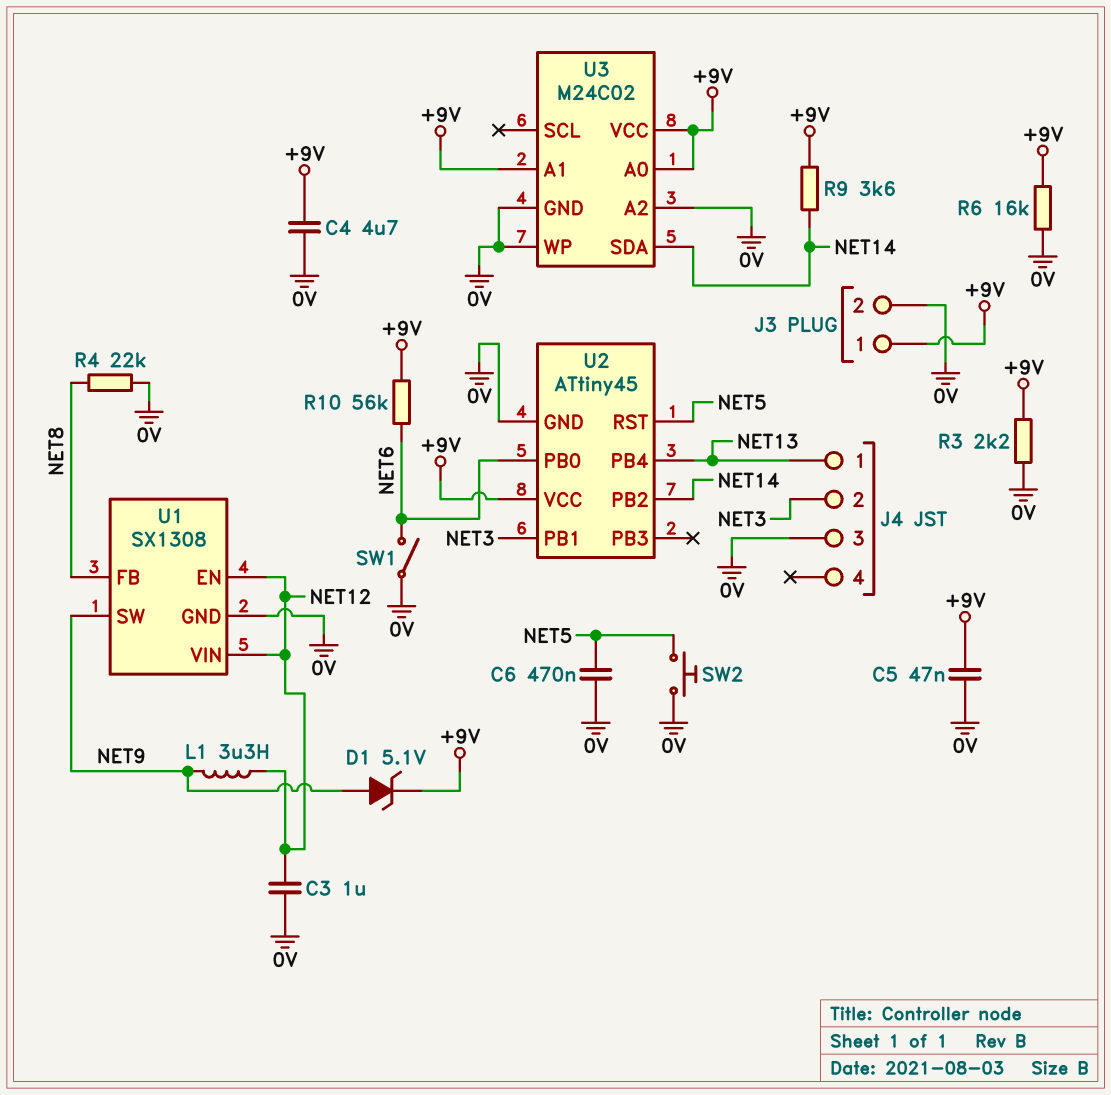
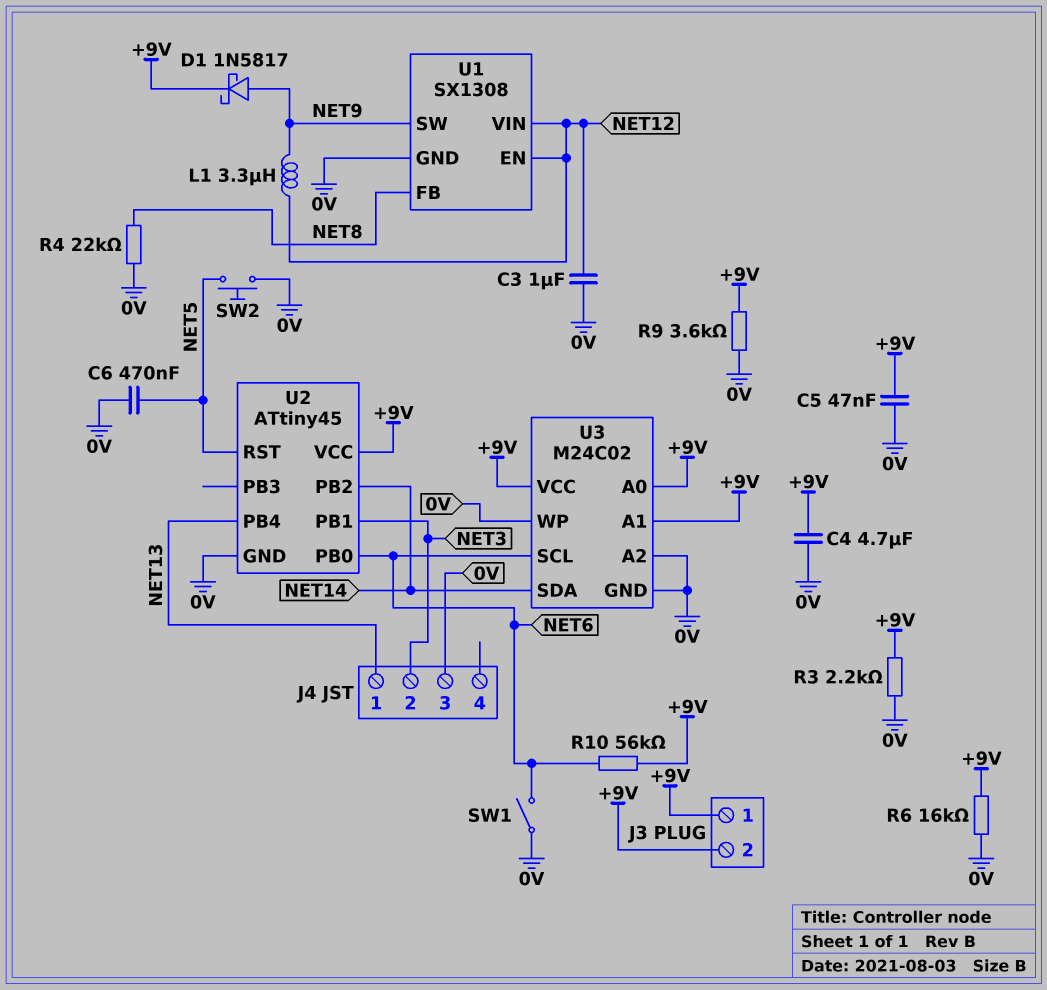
D1: zener 5.1V (A NET9, K +9V) -> schottky 1N5817 (A NET9, K +9V)
J3 pin 2: 0V -> +9V
R9: 3.6k (+9V, NET14) -> 3.6k (+9V, 0V)
U3 pin SCL: none -> NET6

